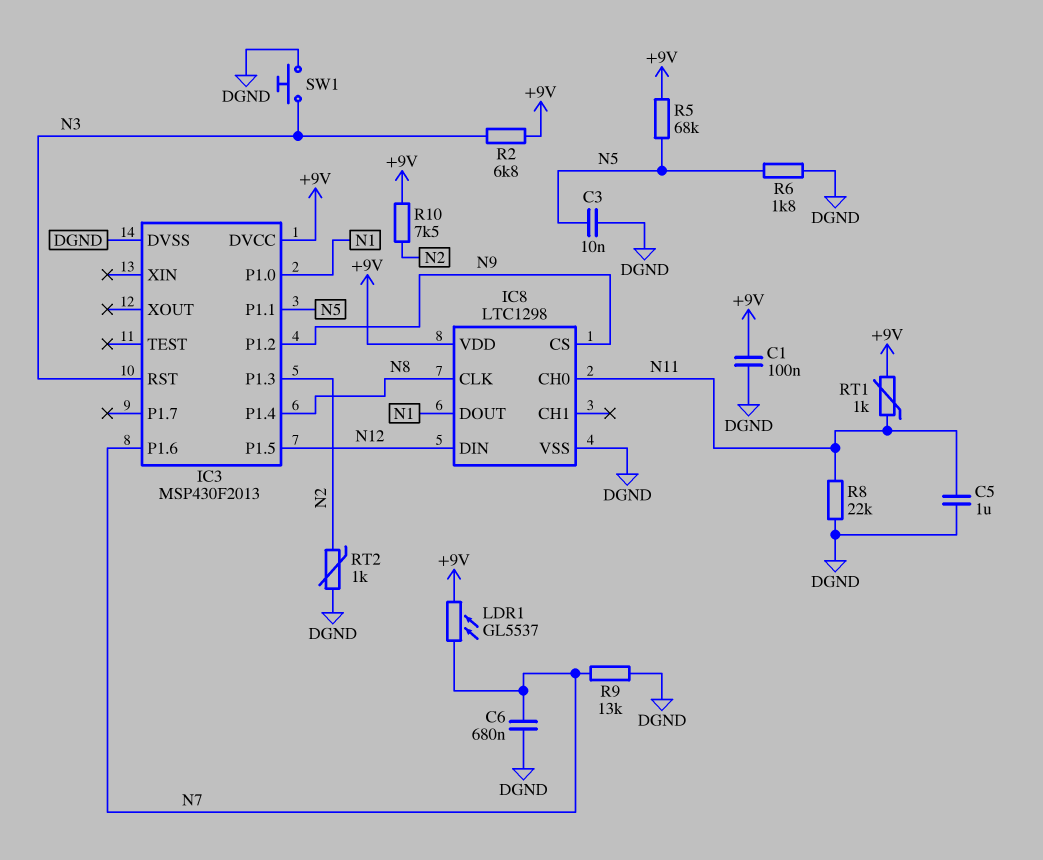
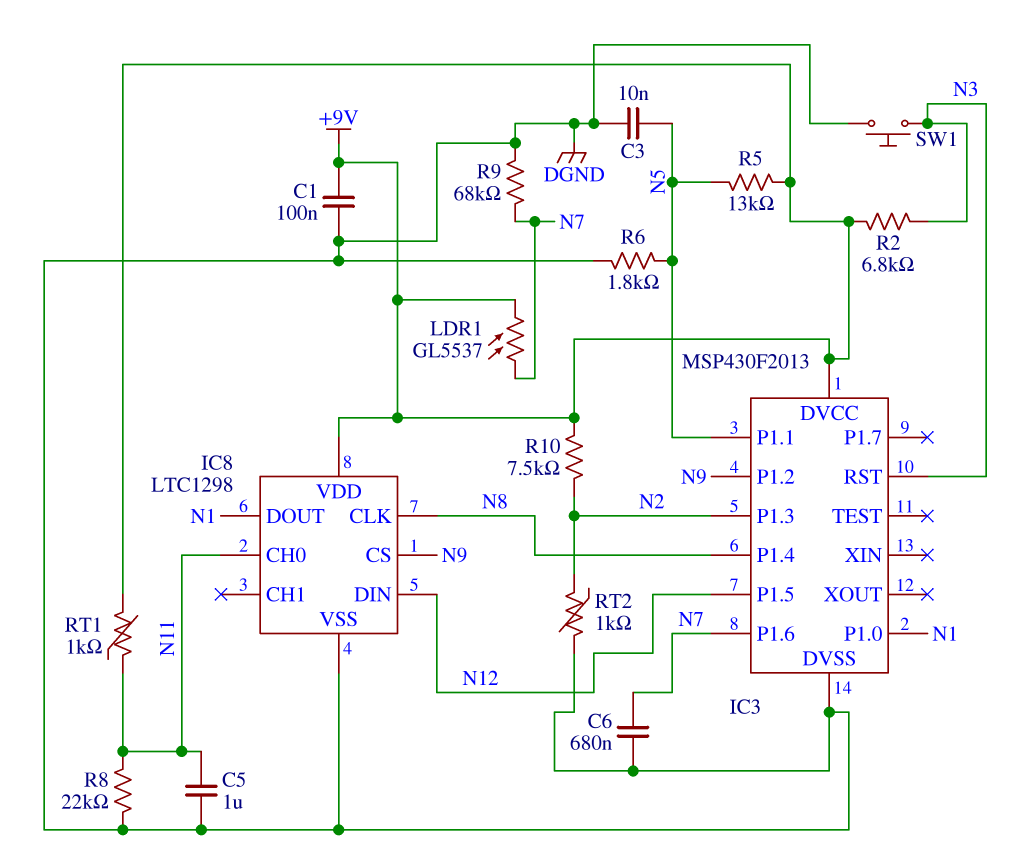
R5: 68k (+9V, N5) -> 13k (+9V, N5)
R9: 13k (DGND, N7) -> 68k (DGND, N7)

